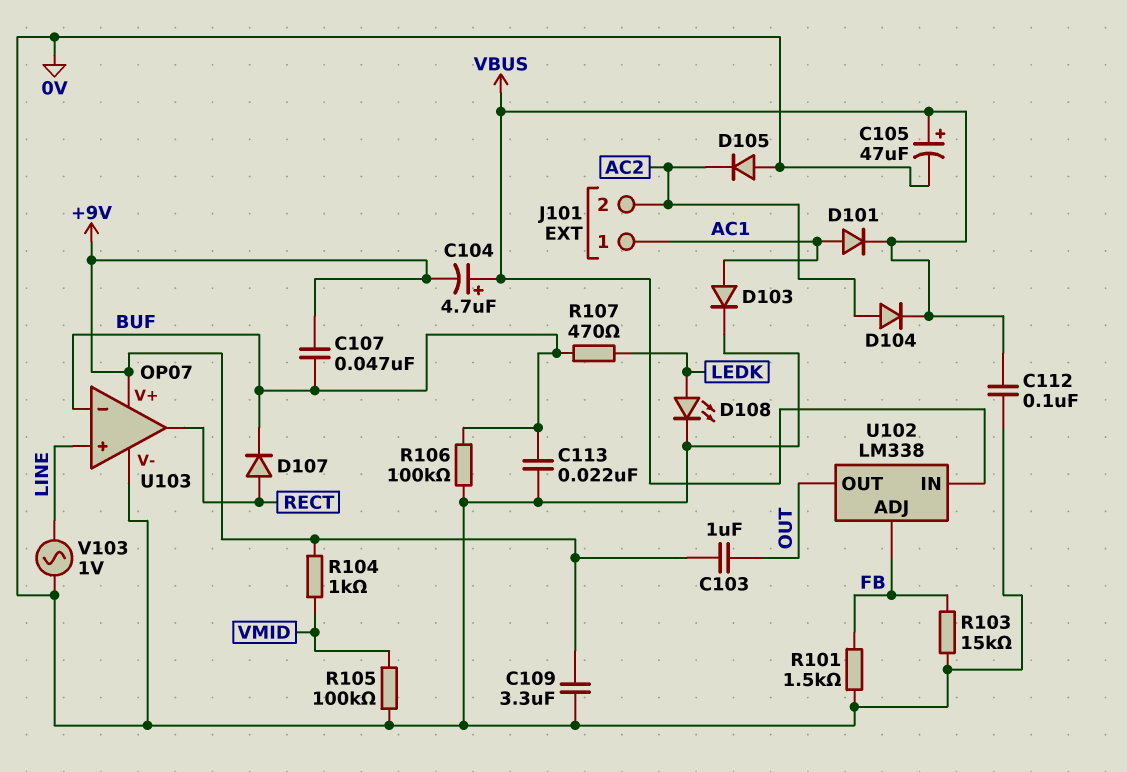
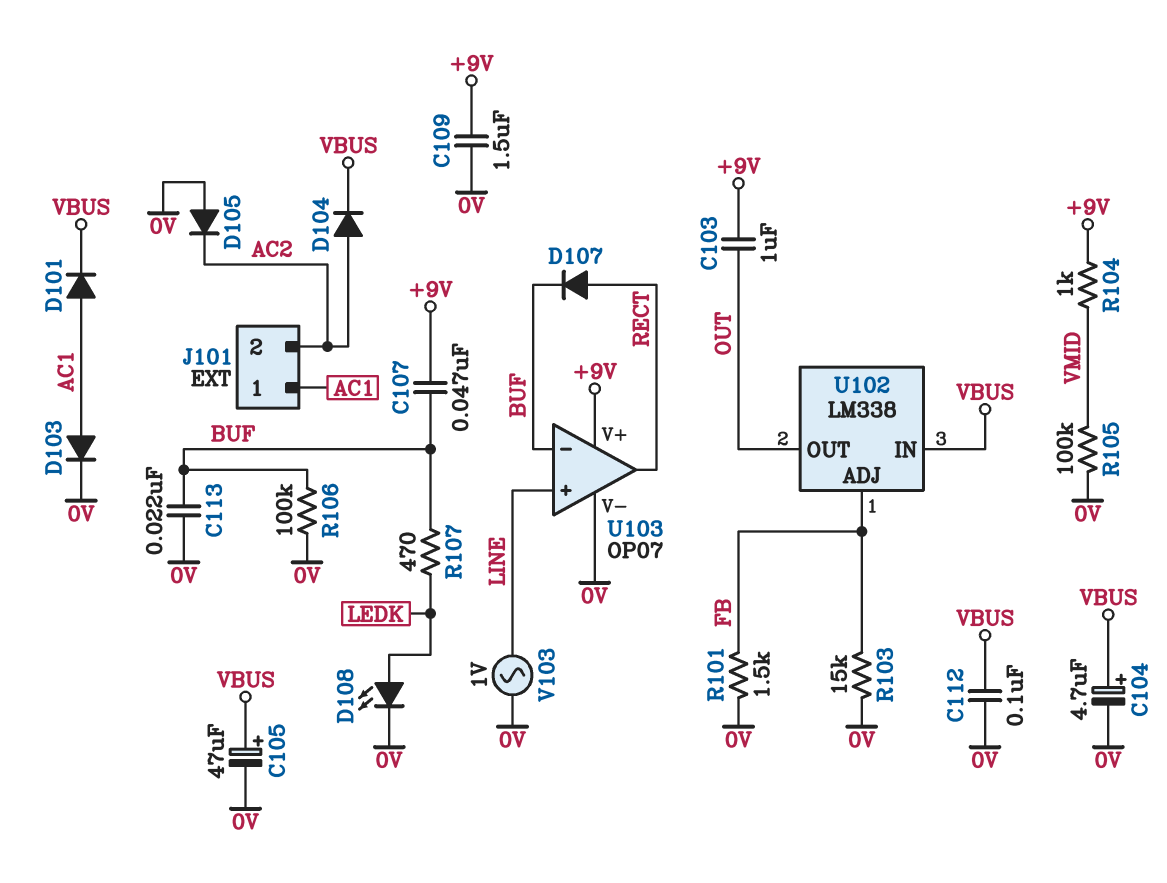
C104: 4.7uF (plus VBUS, minus +9V) -> 4.7uF (plus VBUS, minus 0V)
C109: 3.3uF (+9V, 0V) -> 1.5uF (+9V, 0V)

